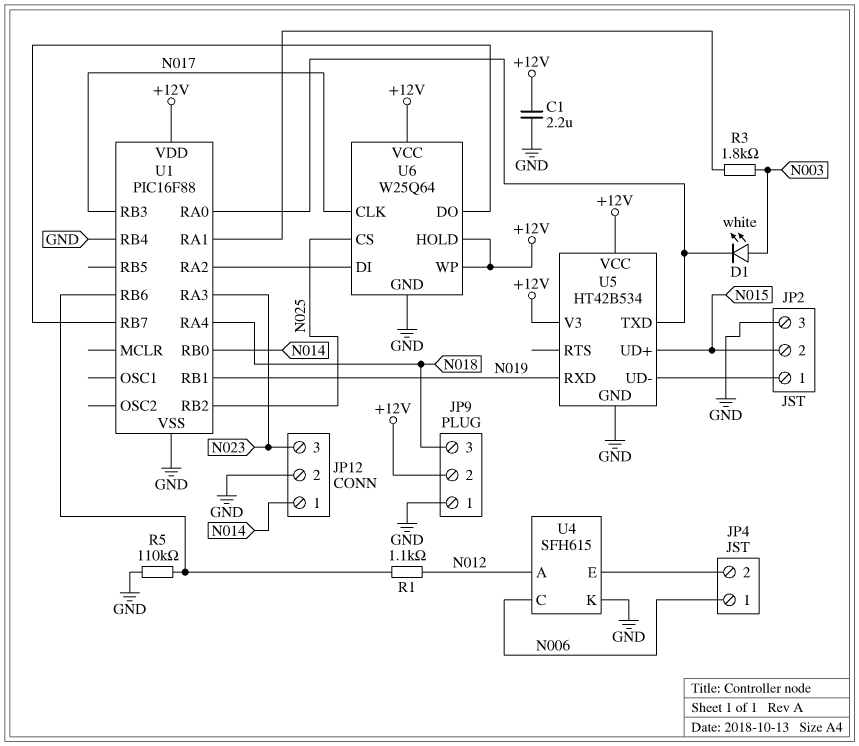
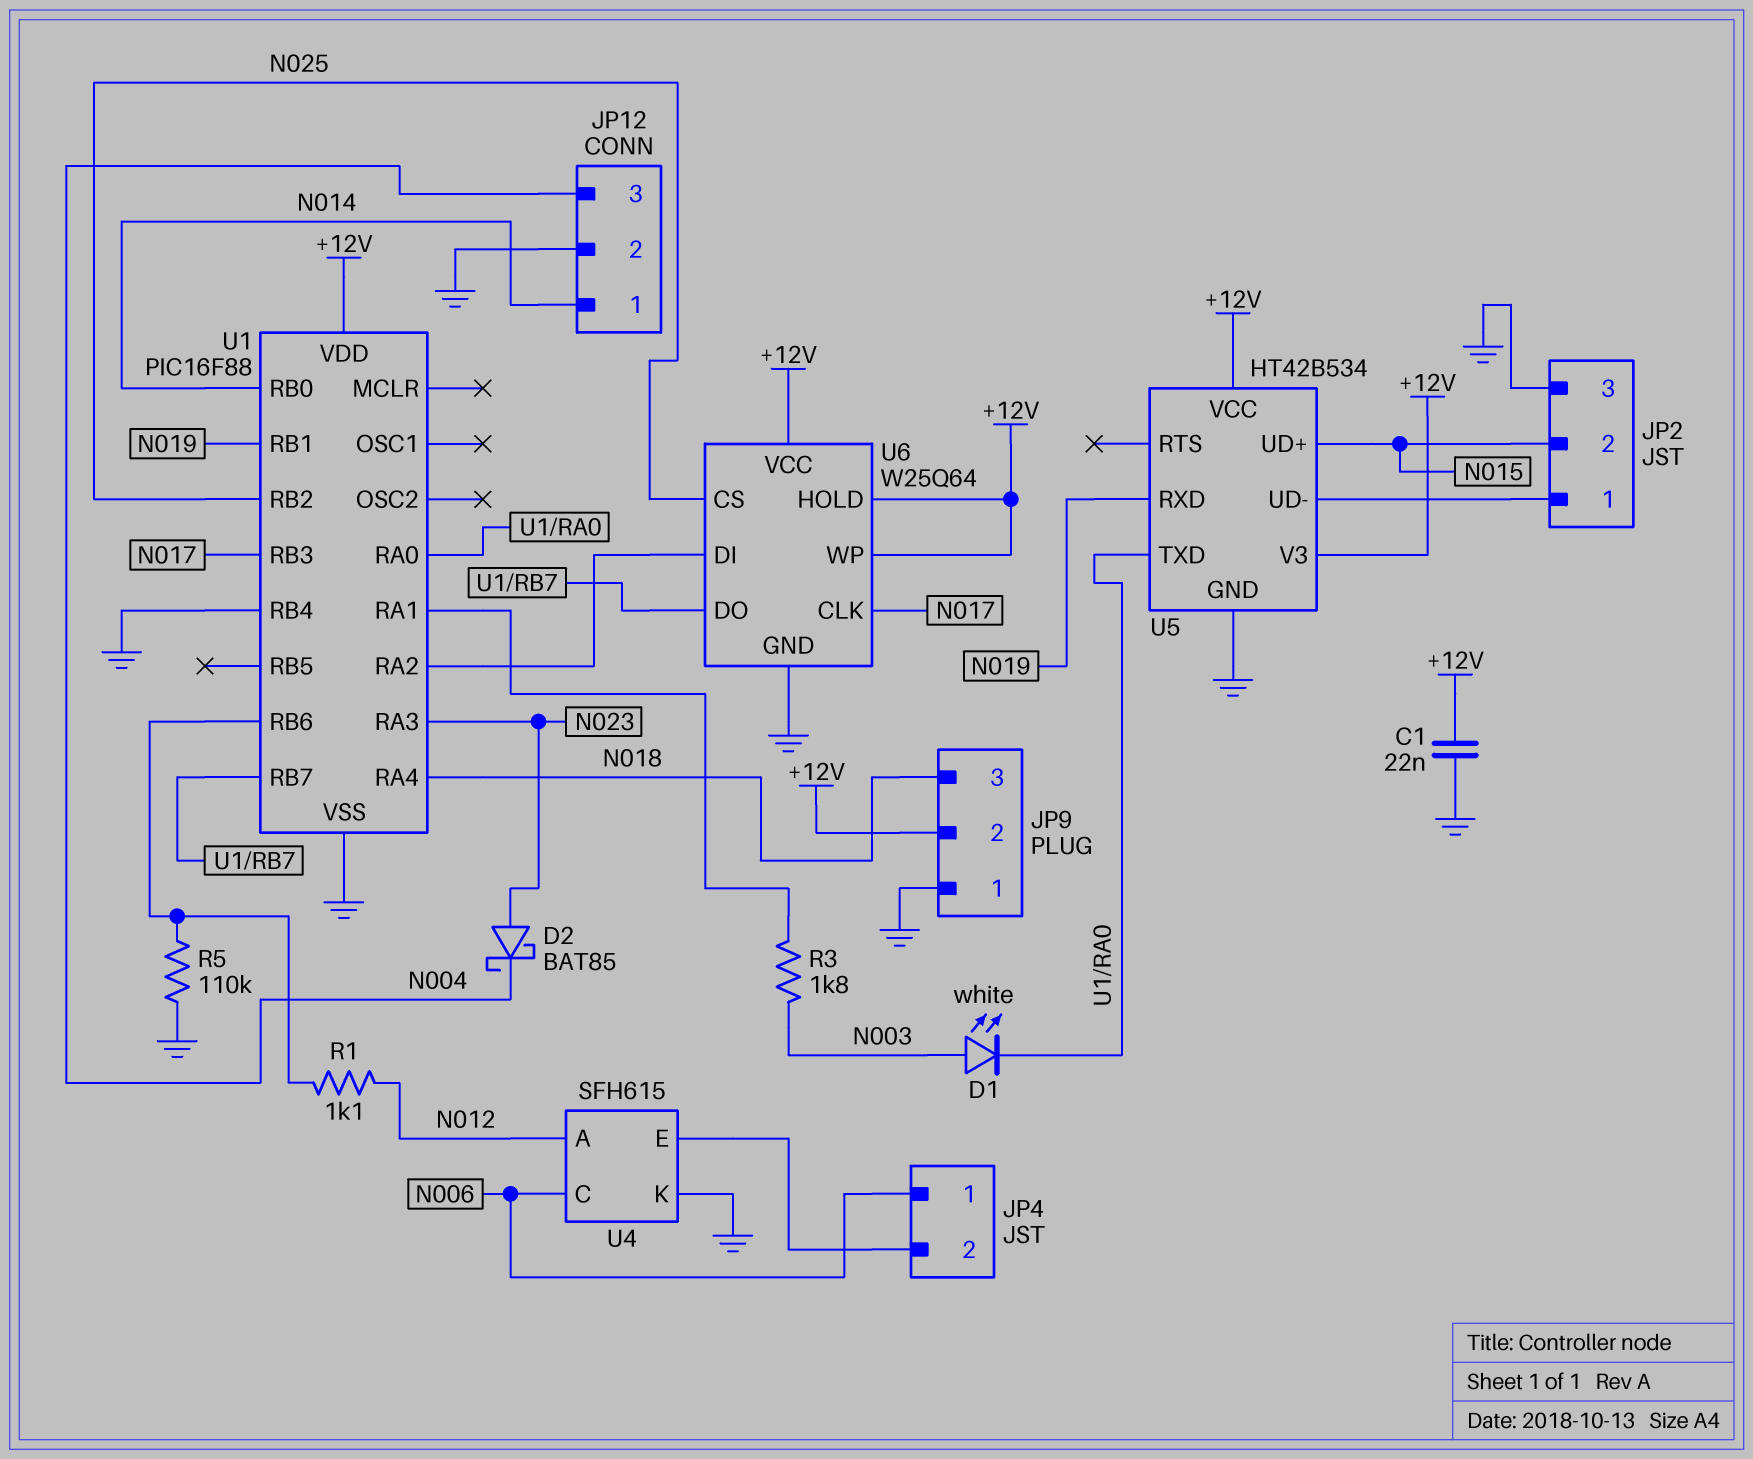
C1: 2.2uF (+12V, GND) -> 22nF (+12V, GND)
D2: none -> schottky BAT85 (A N023, K N004)
JP12 pin 3: N023 -> N004

